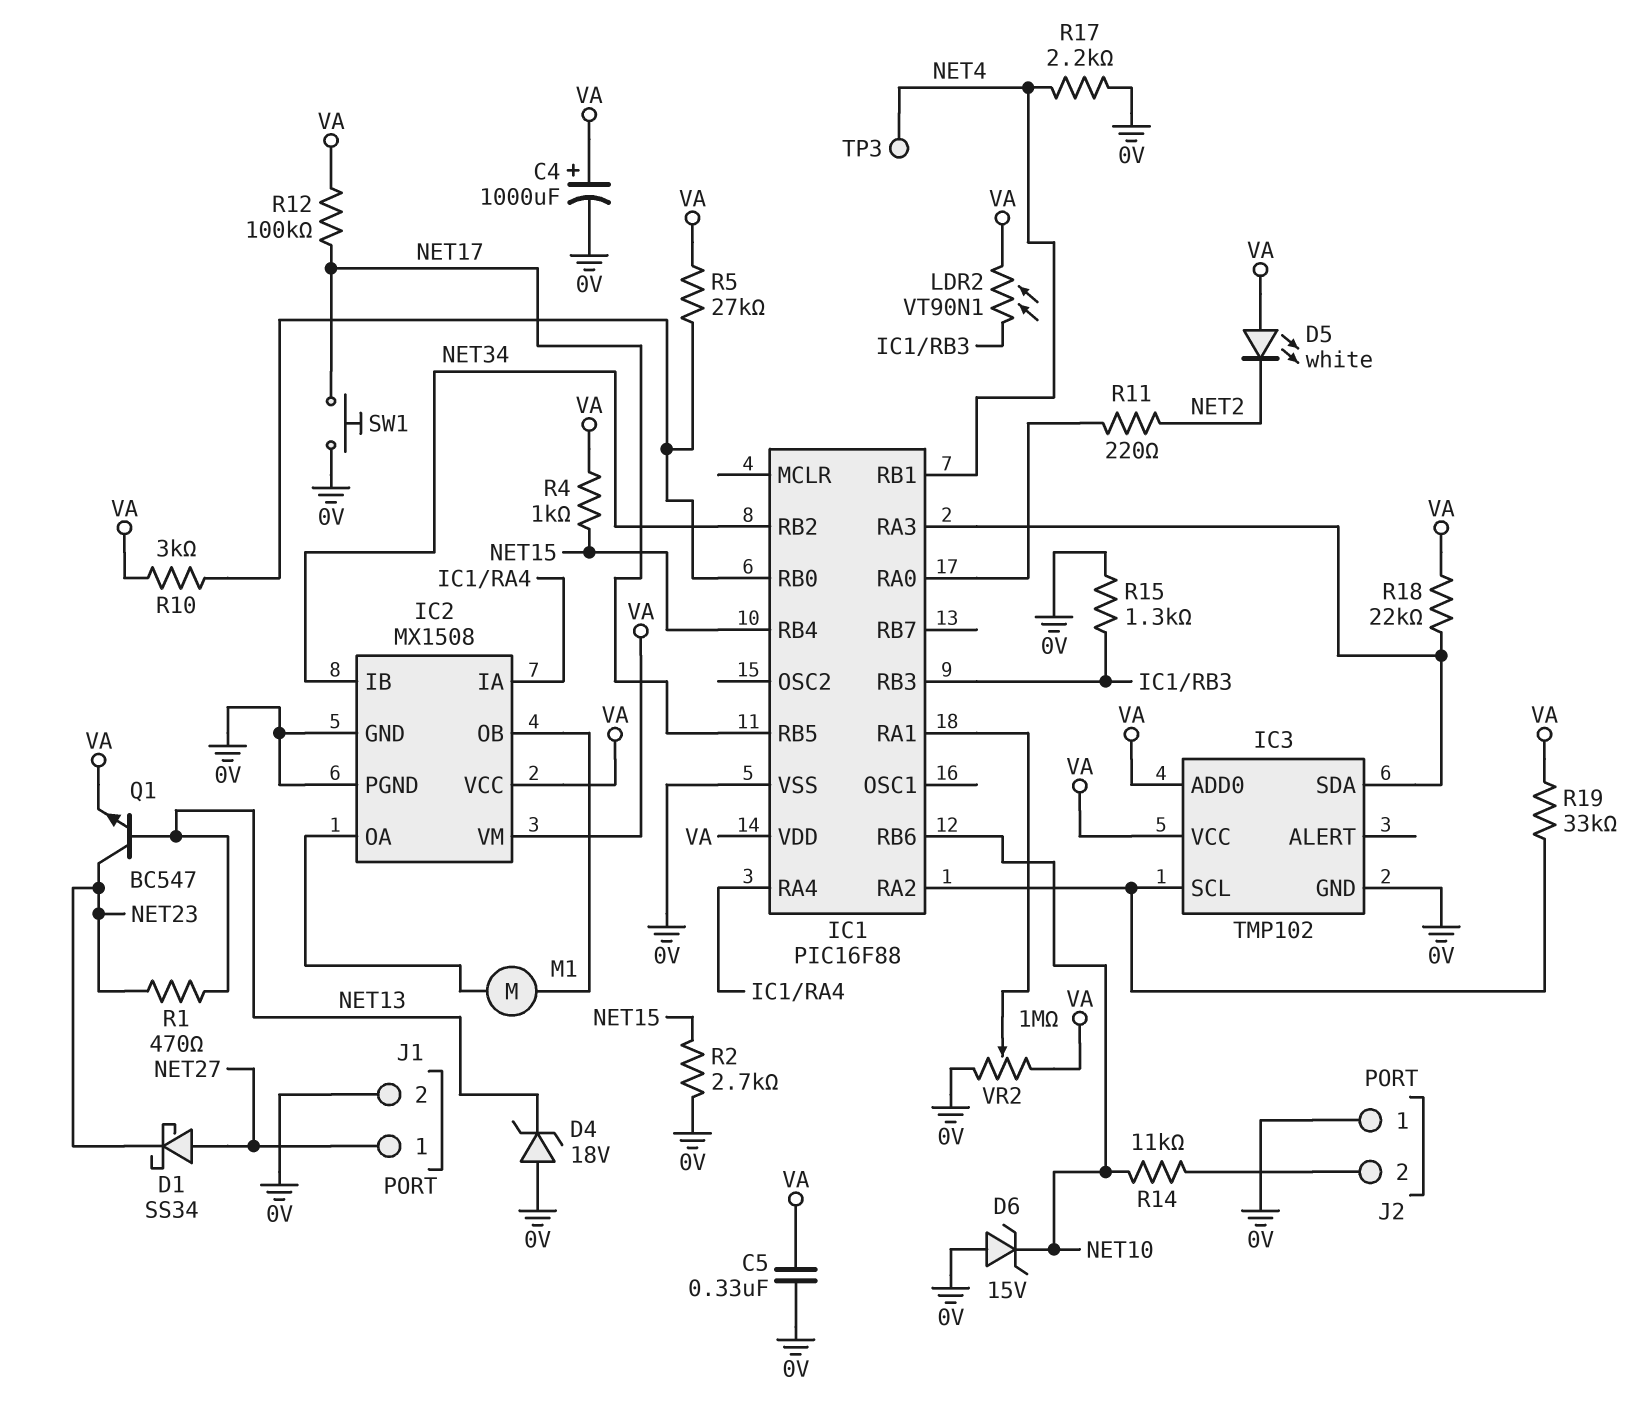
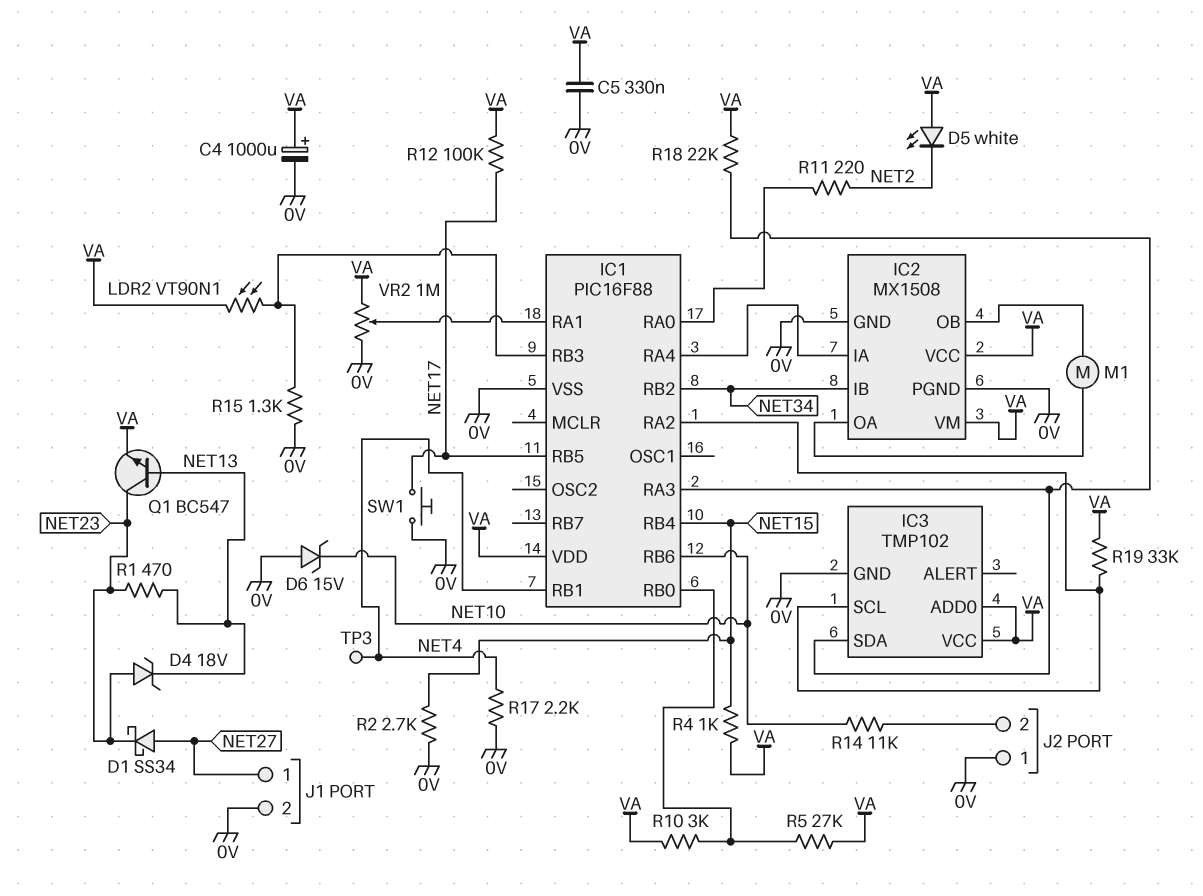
D4: zener 18V (A 0V, K NET13) -> zener 18V (A NET23, K NET13)

